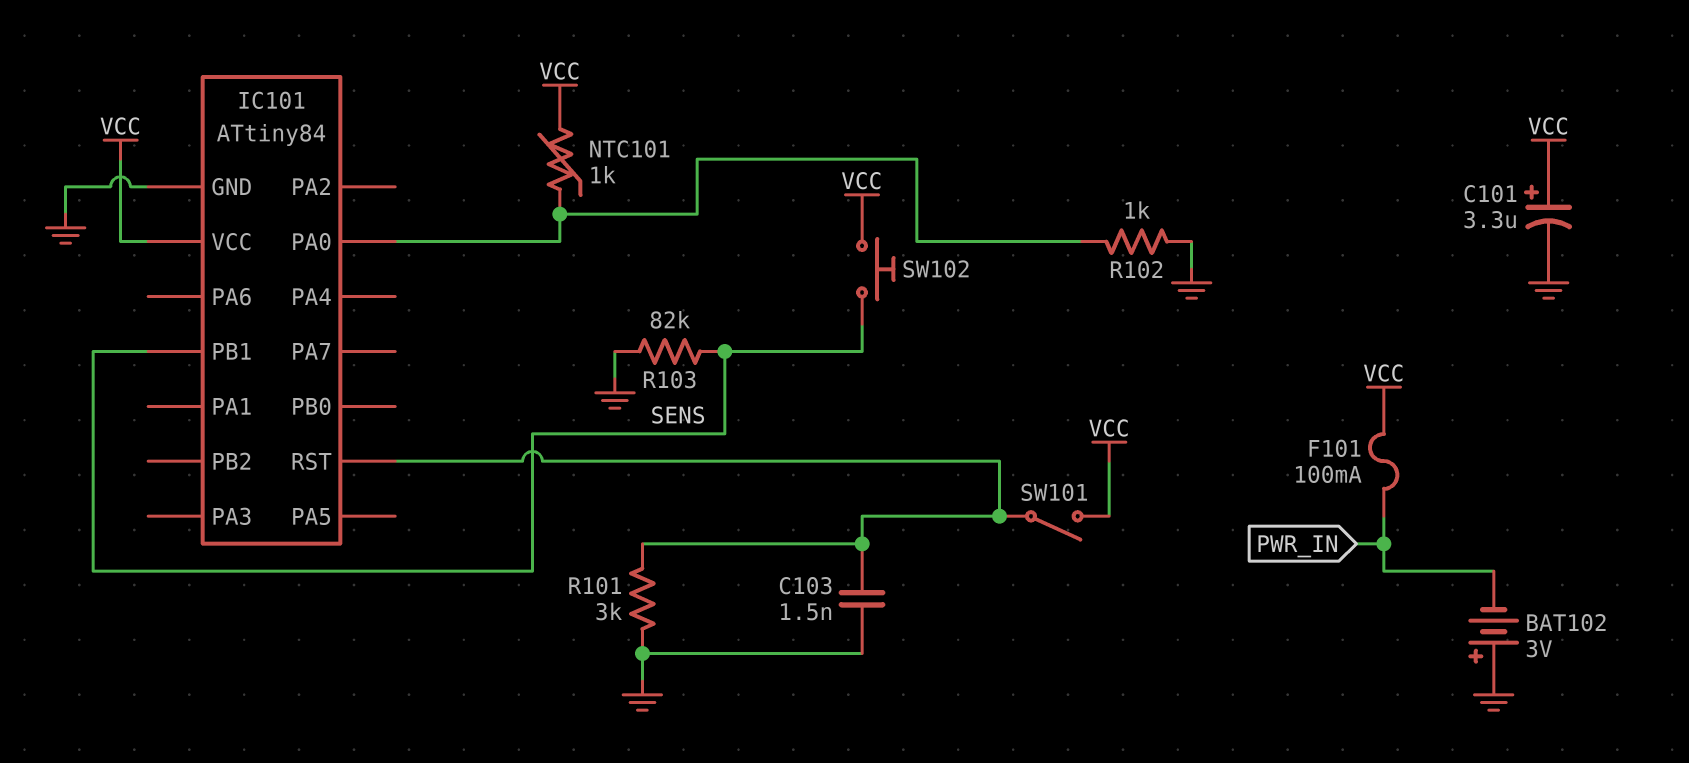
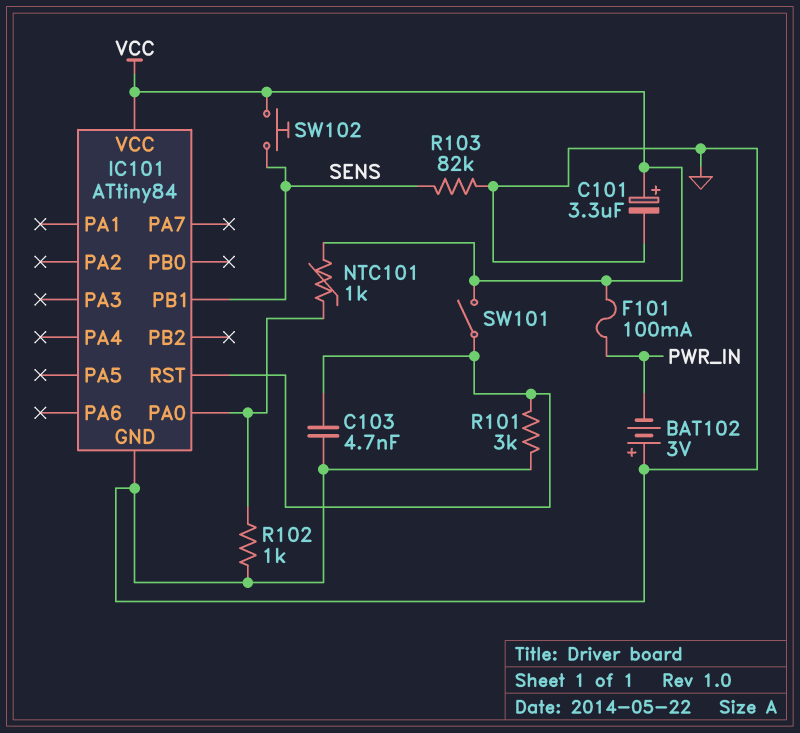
C103: 1.5nF (GND, IC101/RST) -> 4.7nF (GND, IC101/RST)

